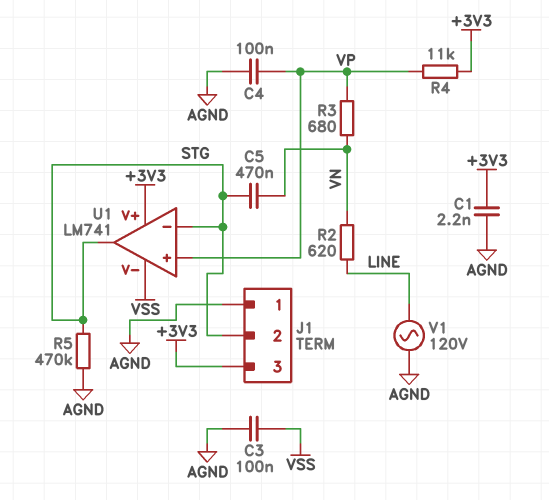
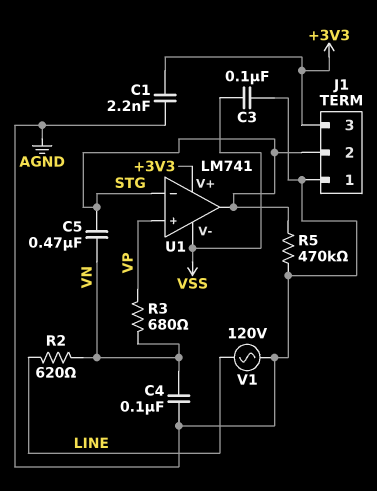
C4: 100nF (AGND, VP) -> 100nF (AGND, VN)
R4: 11k (+3V3, VP) -> none

